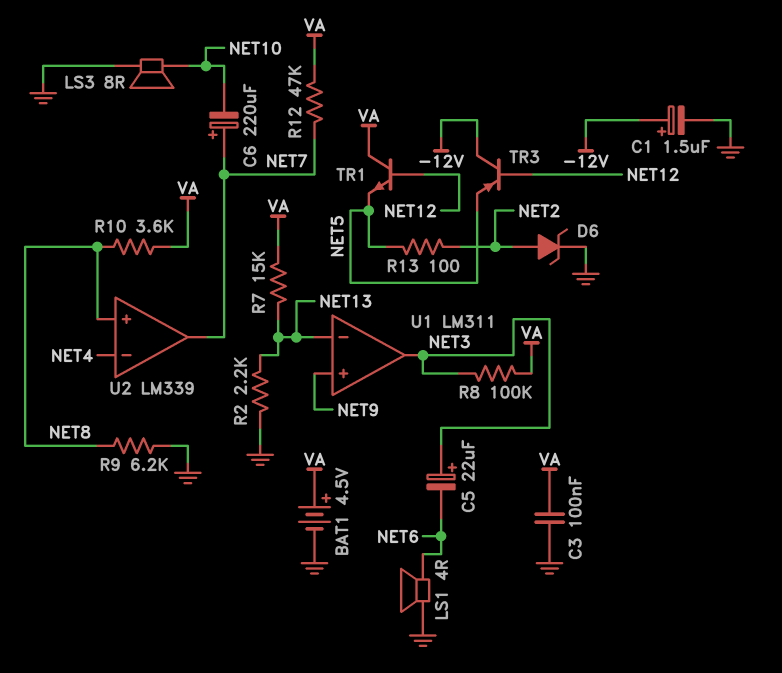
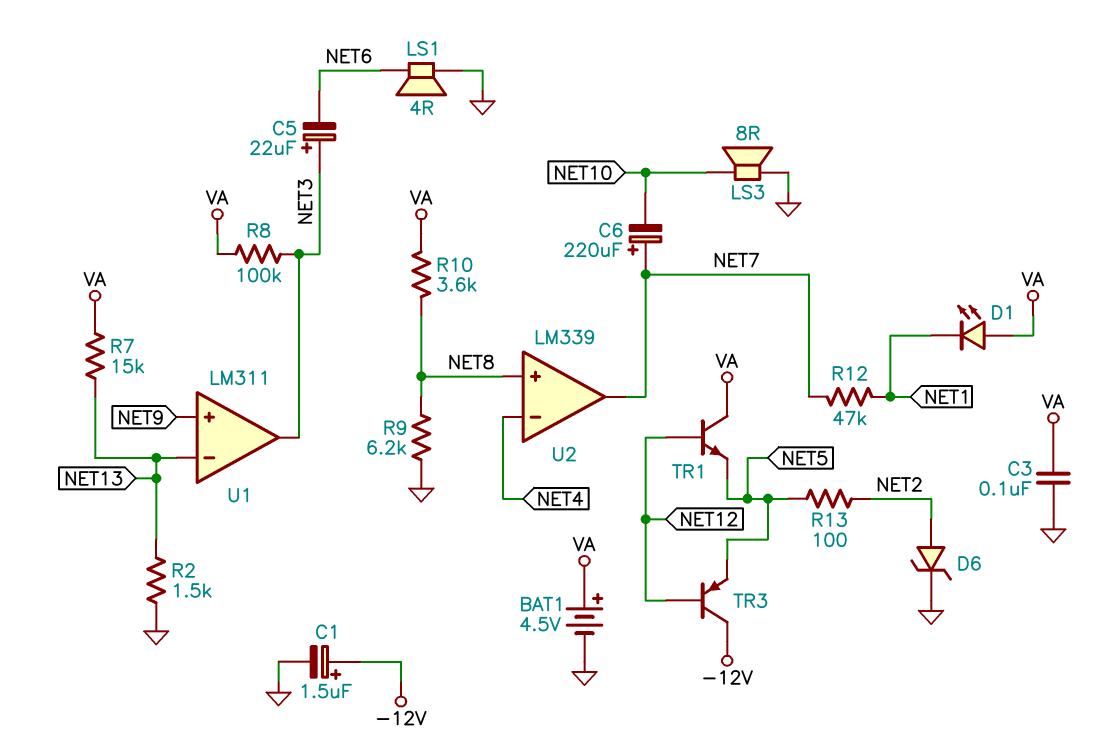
D1: none -> LED (A VA, K NET1)
R2: 2.2k (GND, NET13) -> 1.5k (GND, NET13)
R12: 47k (NET7, VA) -> 47k (NET1, NET7)

